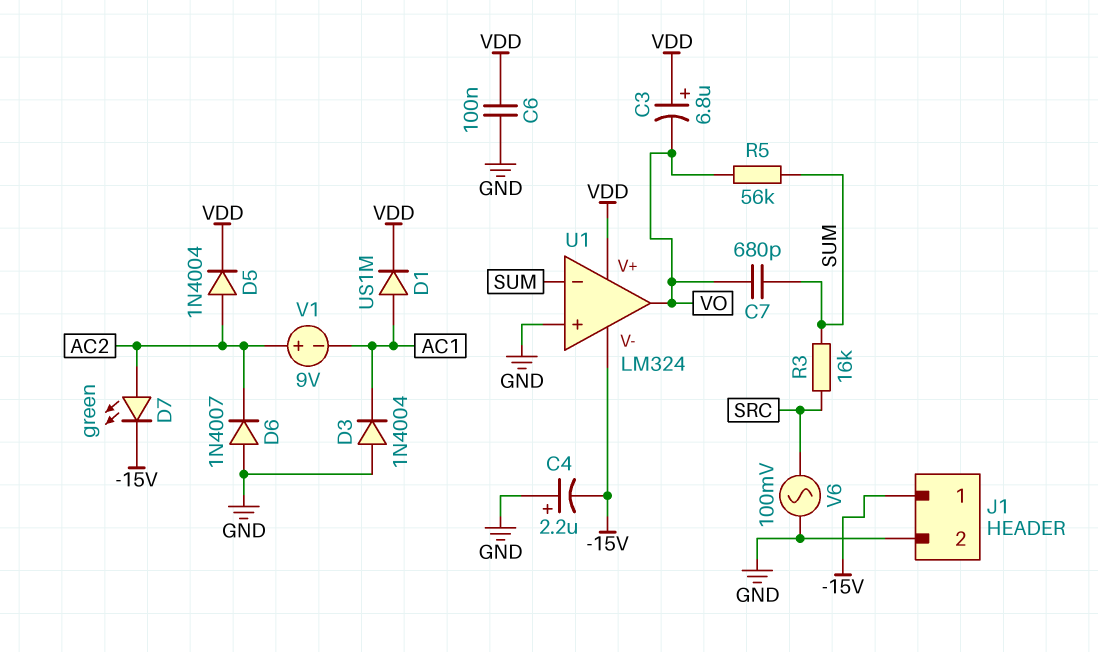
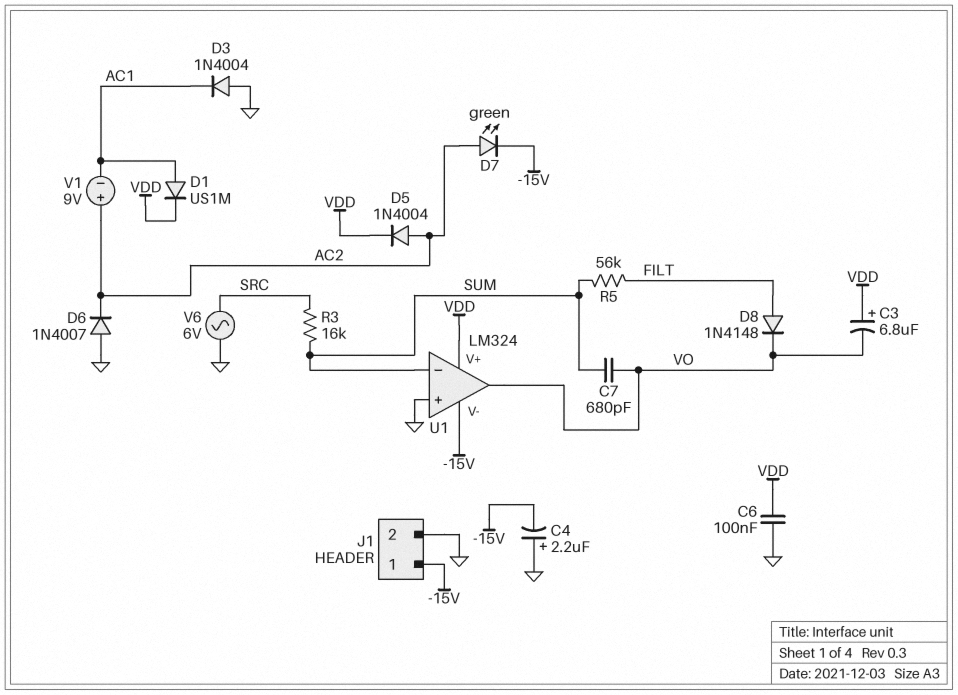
D8: none -> diode 1N4148 (A FILT, K VO)
R5: 56k (SUM, VO) -> 56k (FILT, SUM)
V6: AC 100mV (GND, SRC) -> AC 6V (GND, SRC)

